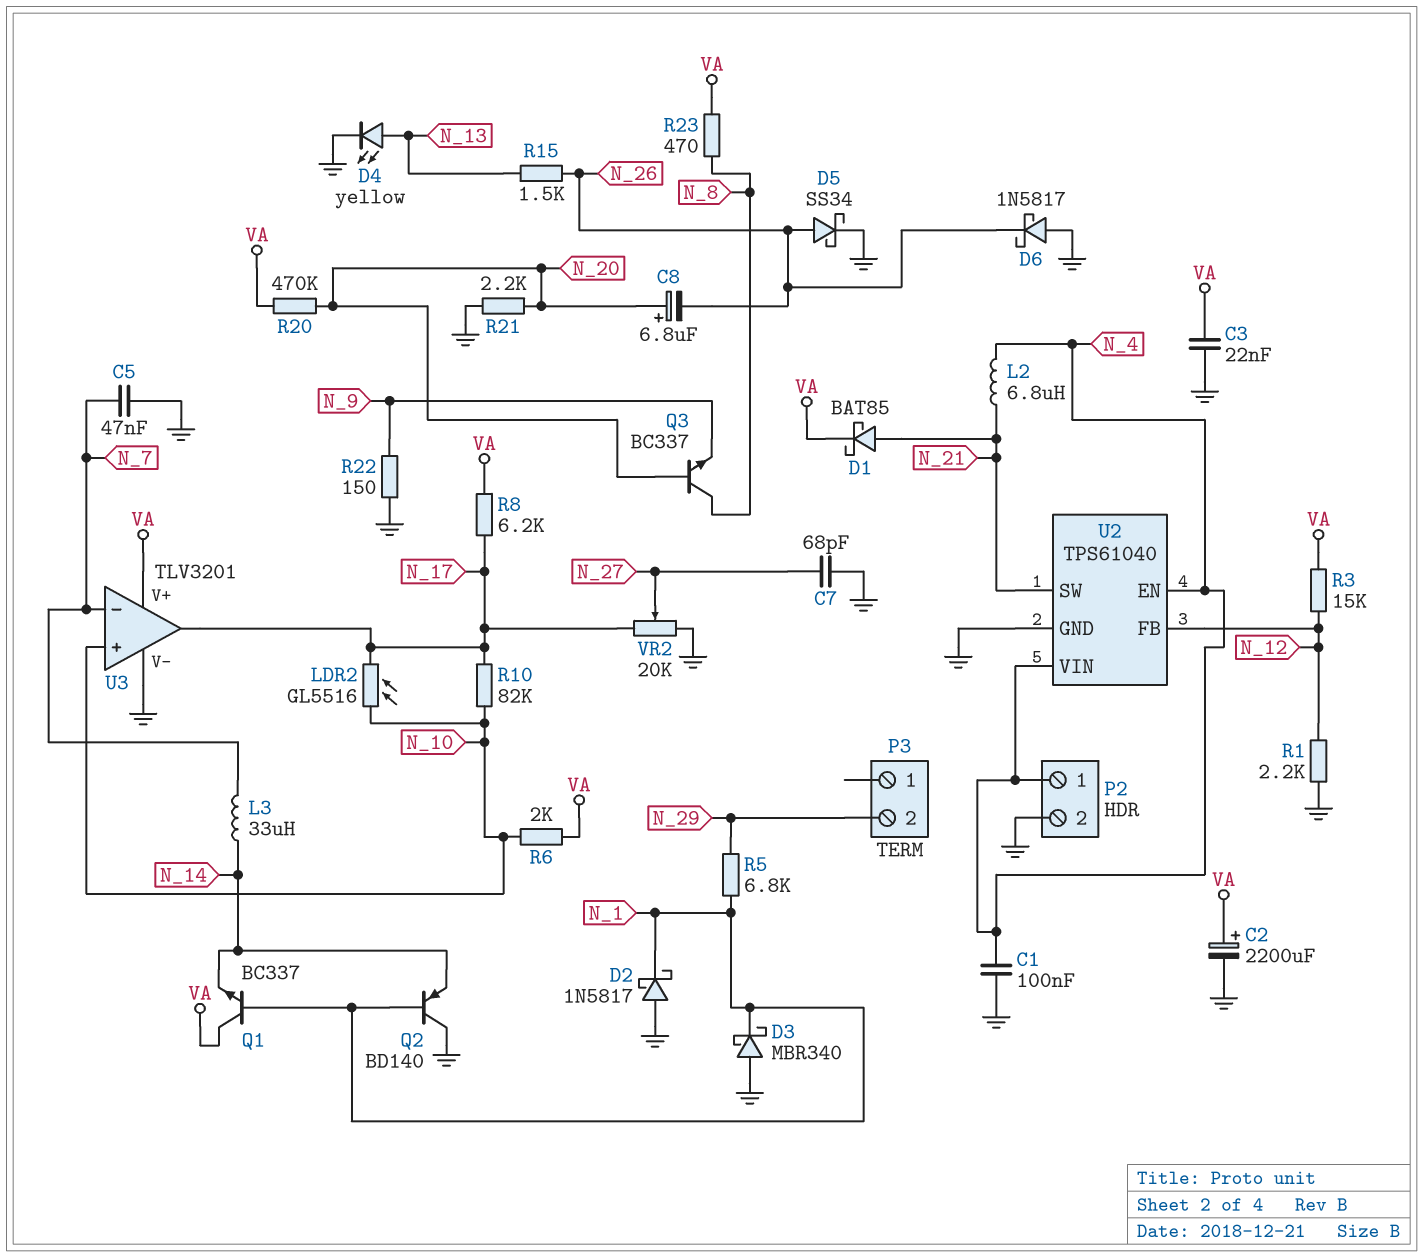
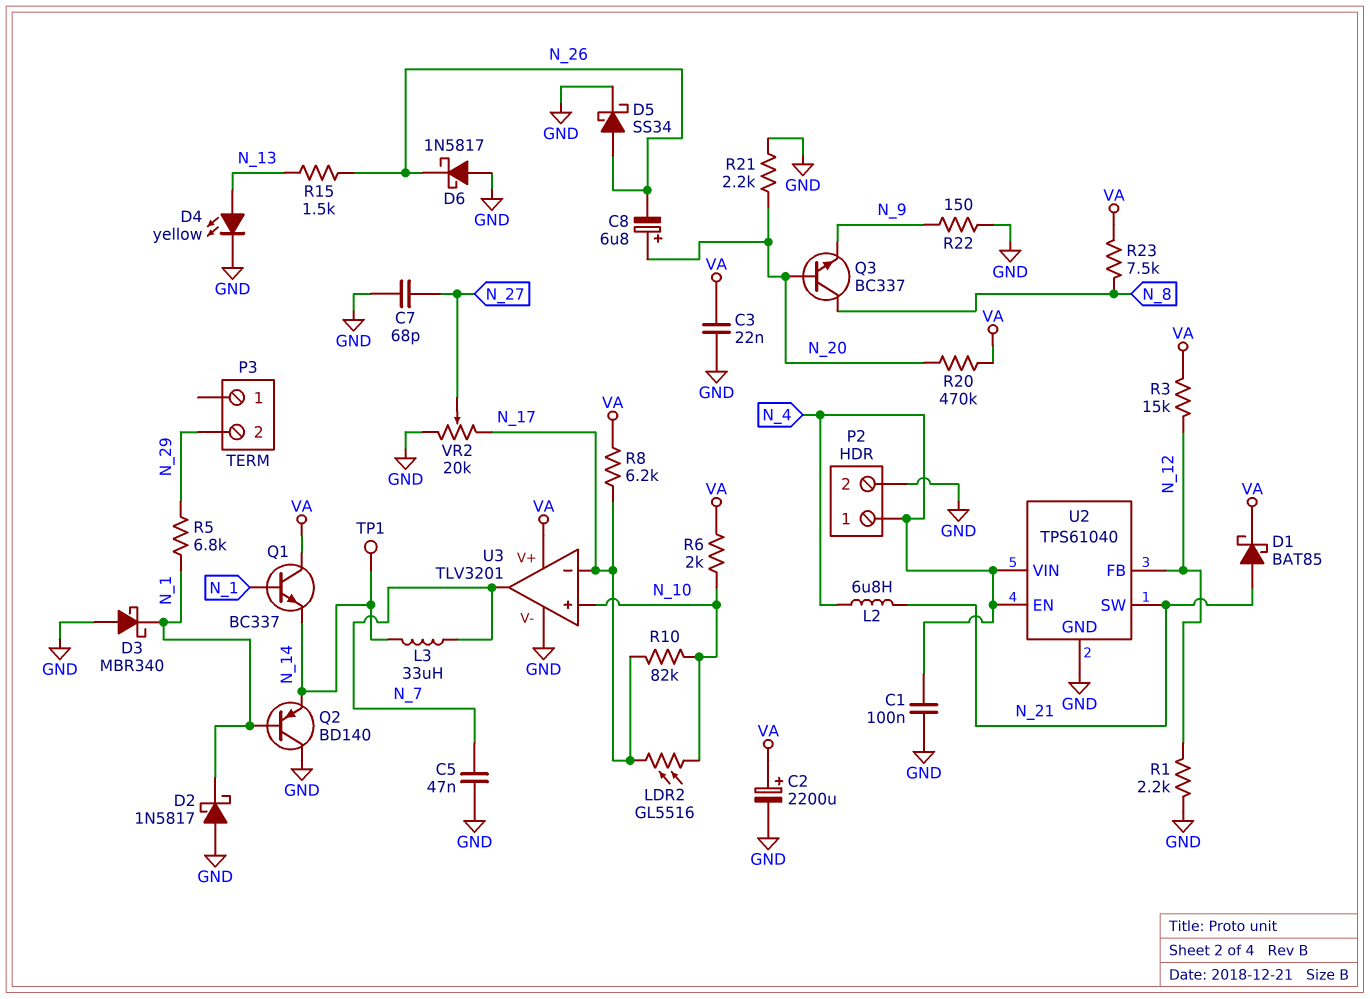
R23: 470 (N_8, VA) -> 7.5k (N_8, VA)
TP1: none -> test point (N_14)
U3 pin in-: N_7 -> N_17
U3 pin out: N_17 -> N_7

